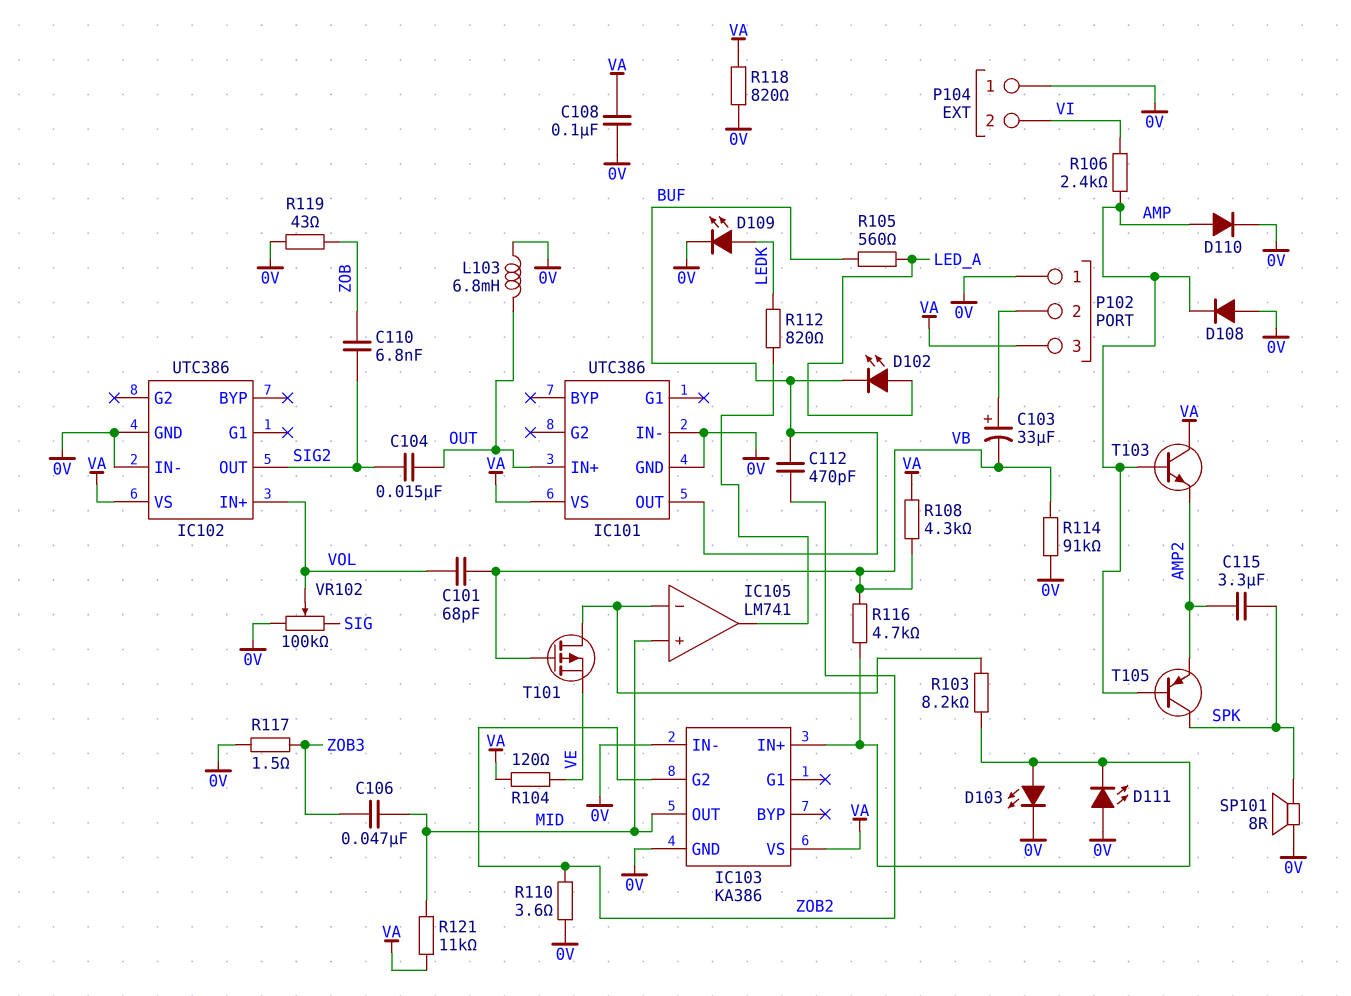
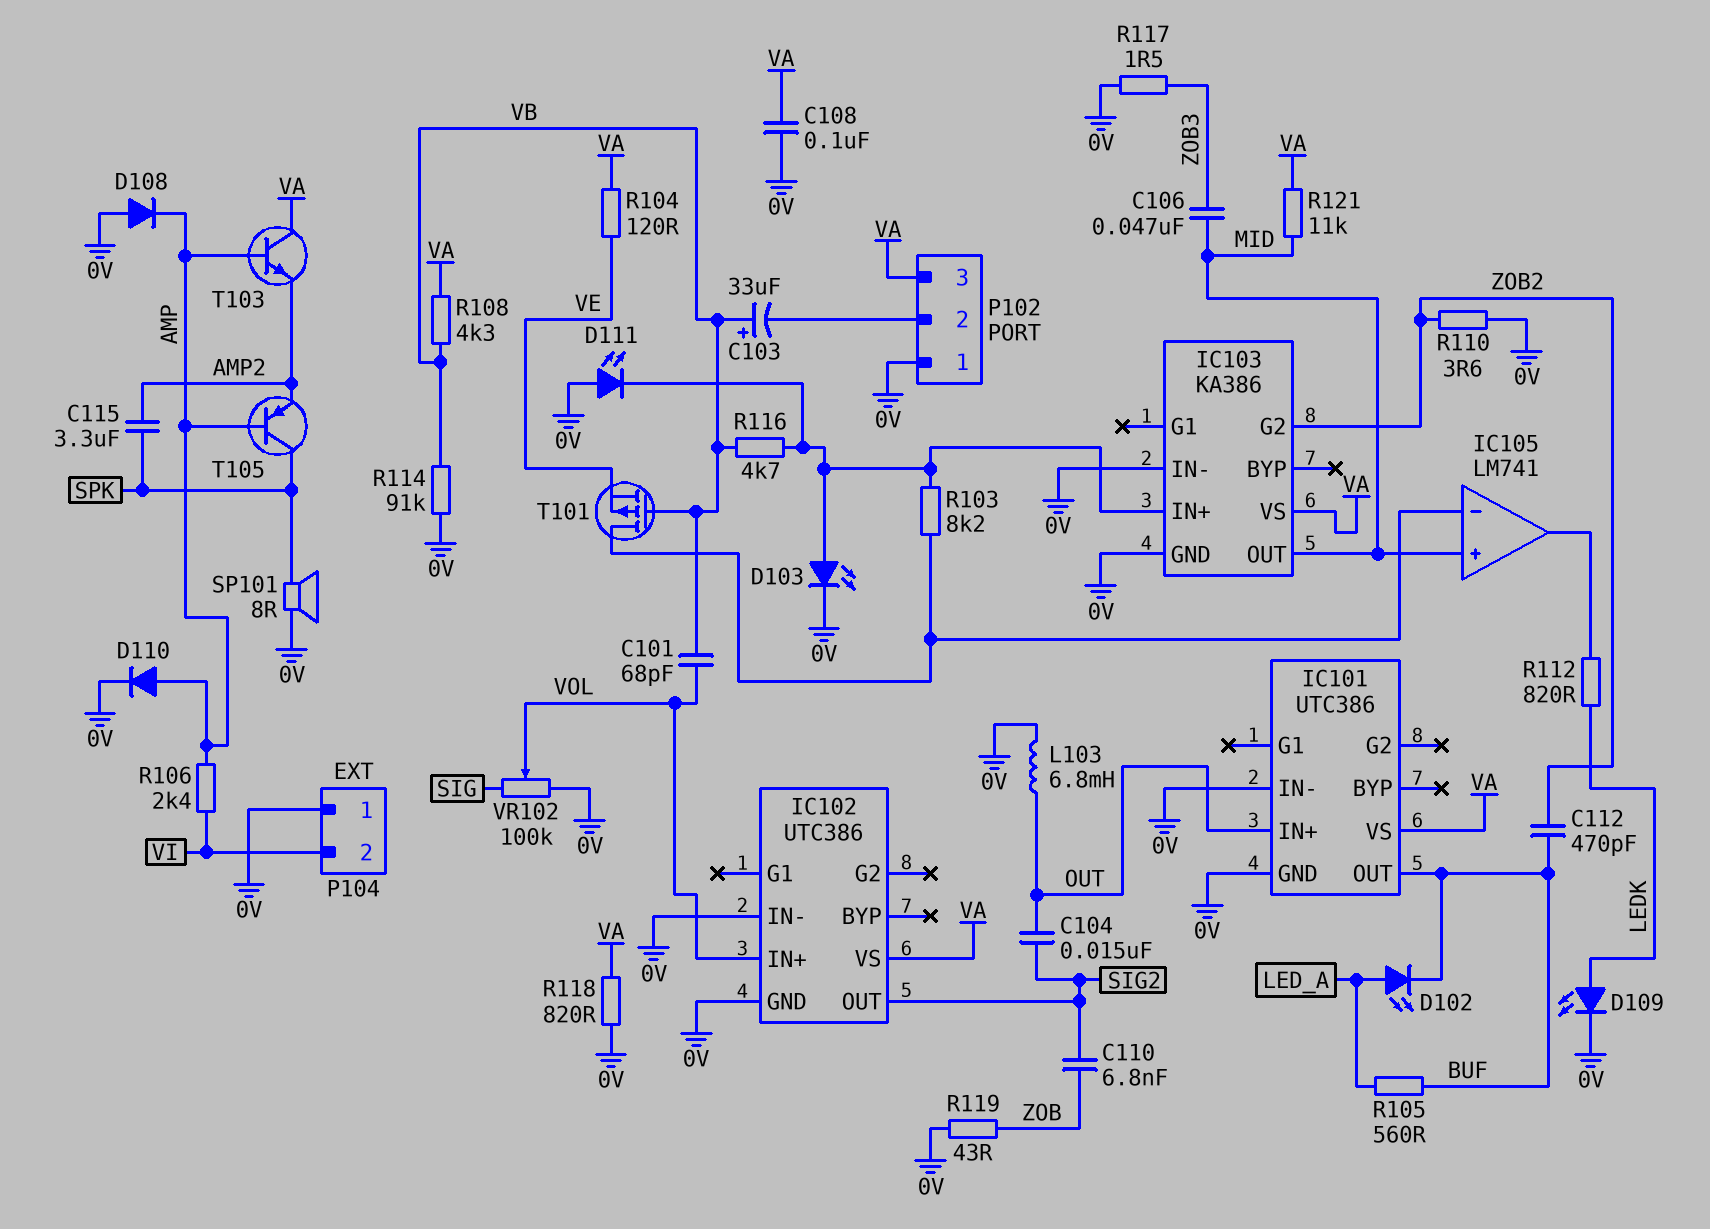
C103: 33uF (plus P102/2, minus VB) -> 33uF (plus VB, minus P102/2)

